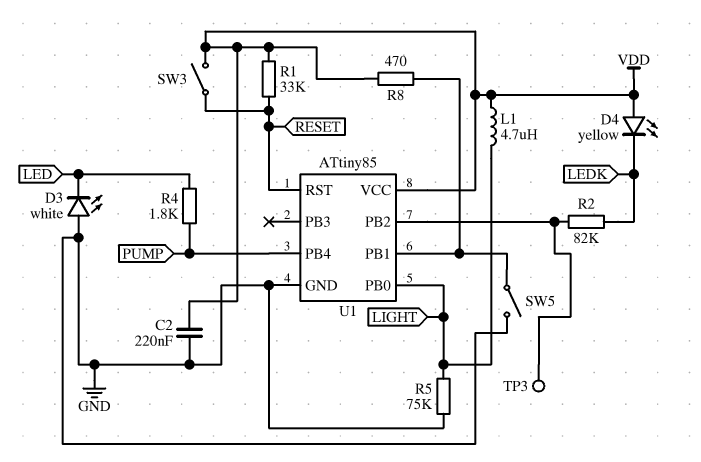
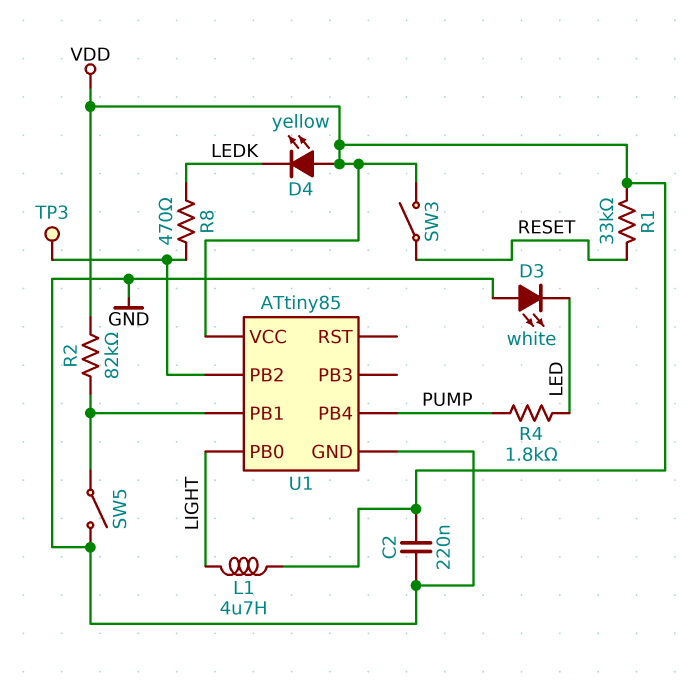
R2: 82k (LEDK, U1/PB2) -> 82k (U1/PB1, VDD)
R5: 75k (GND, LIGHT) -> none
R8: 470 (U1/PB1, VDD) -> 470 (LEDK, U1/PB2)
U1 pin RST: RESET -> none

